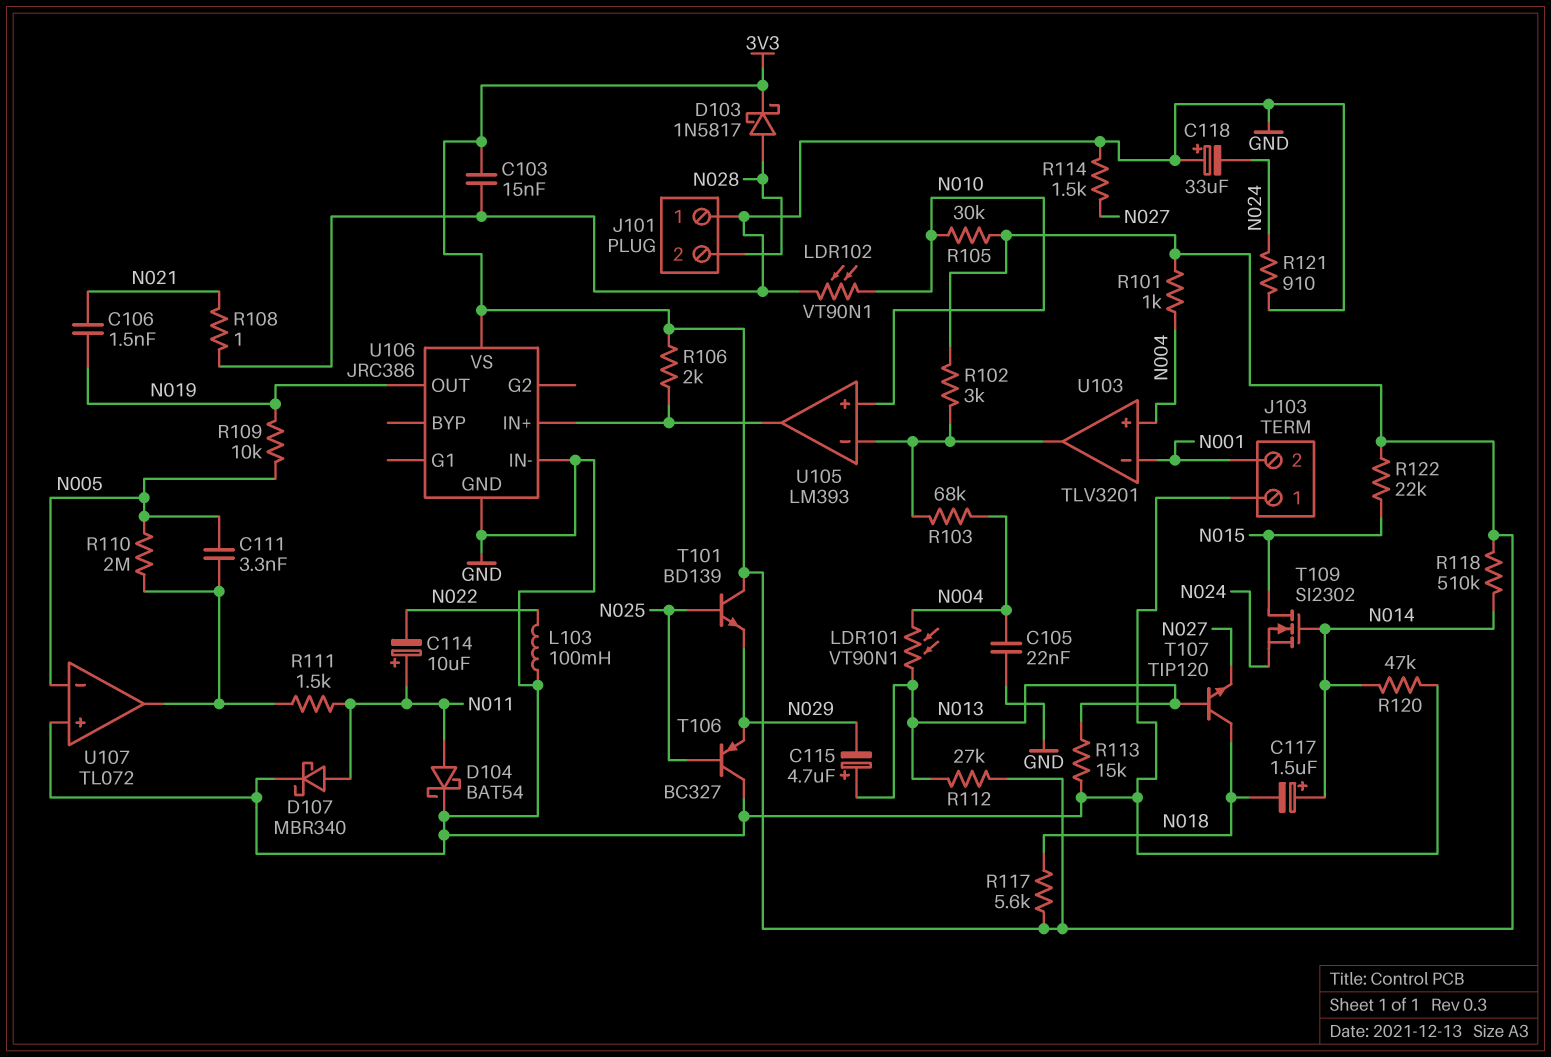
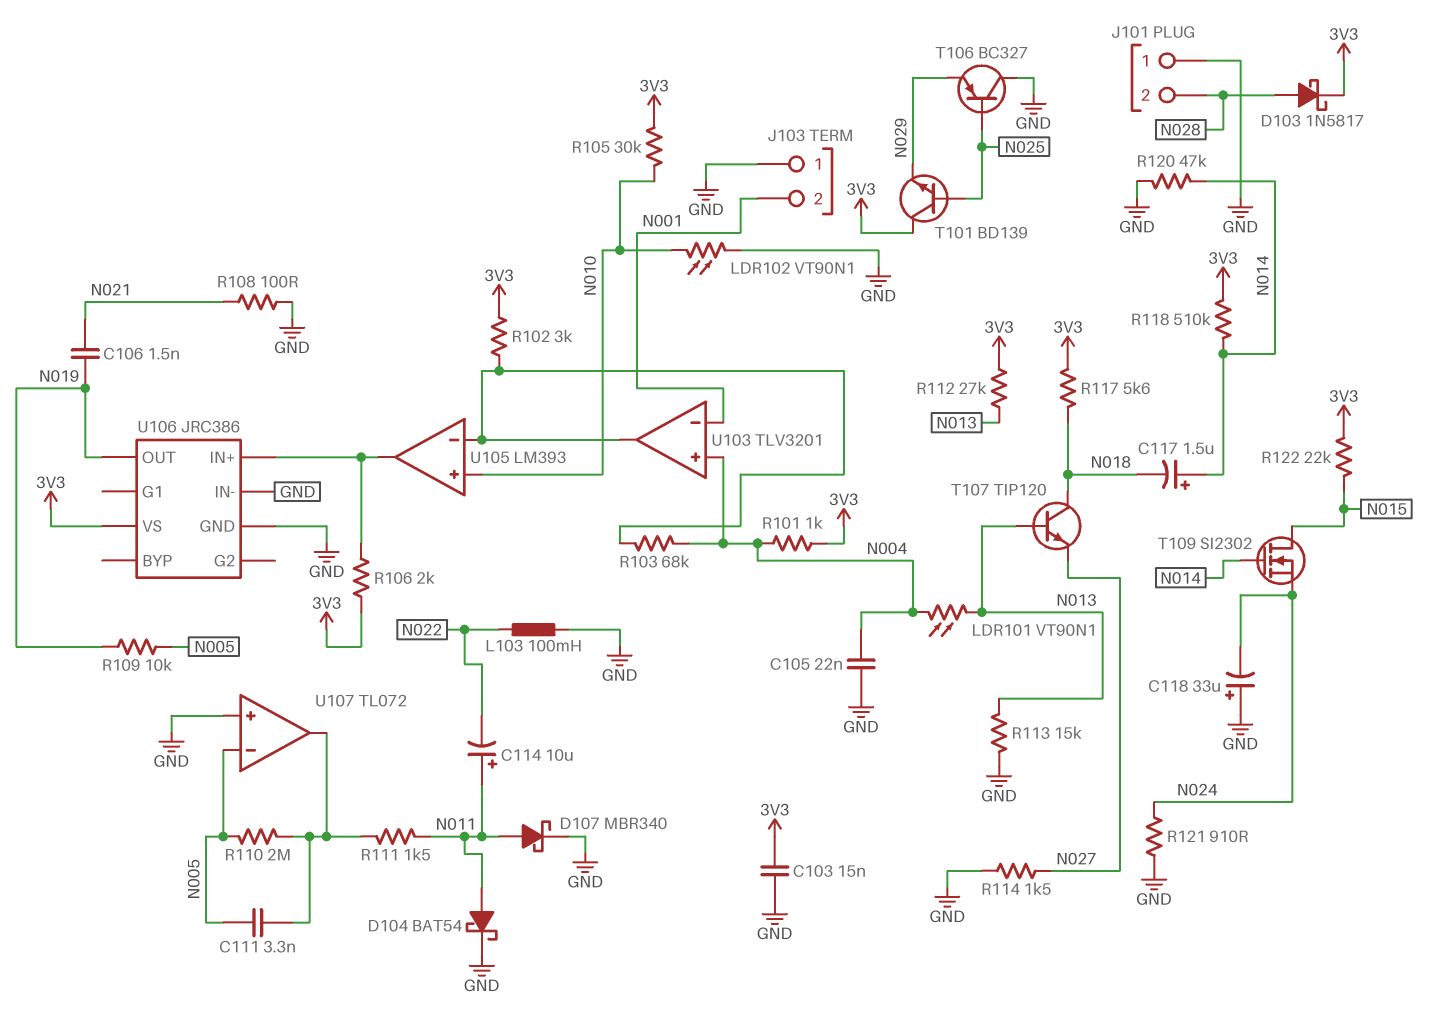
C115: 4.7uF (plus N013, minus N029) -> none
R108: 1 (GND, N021) -> 100 (GND, N021)

